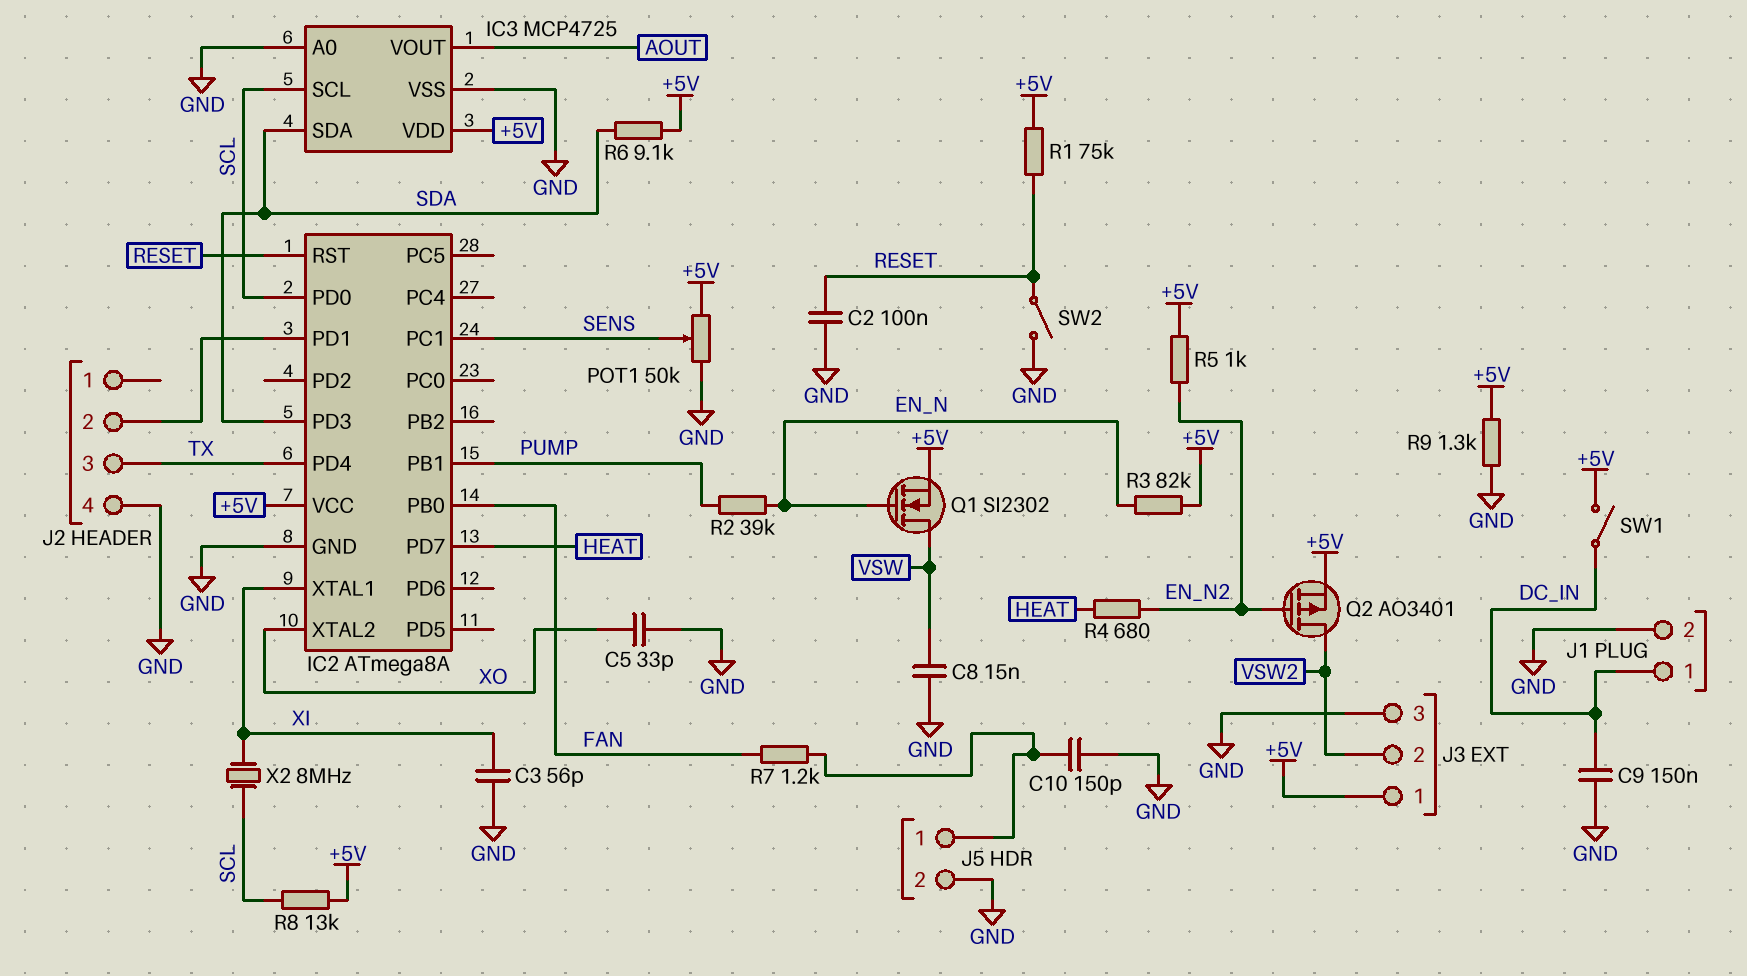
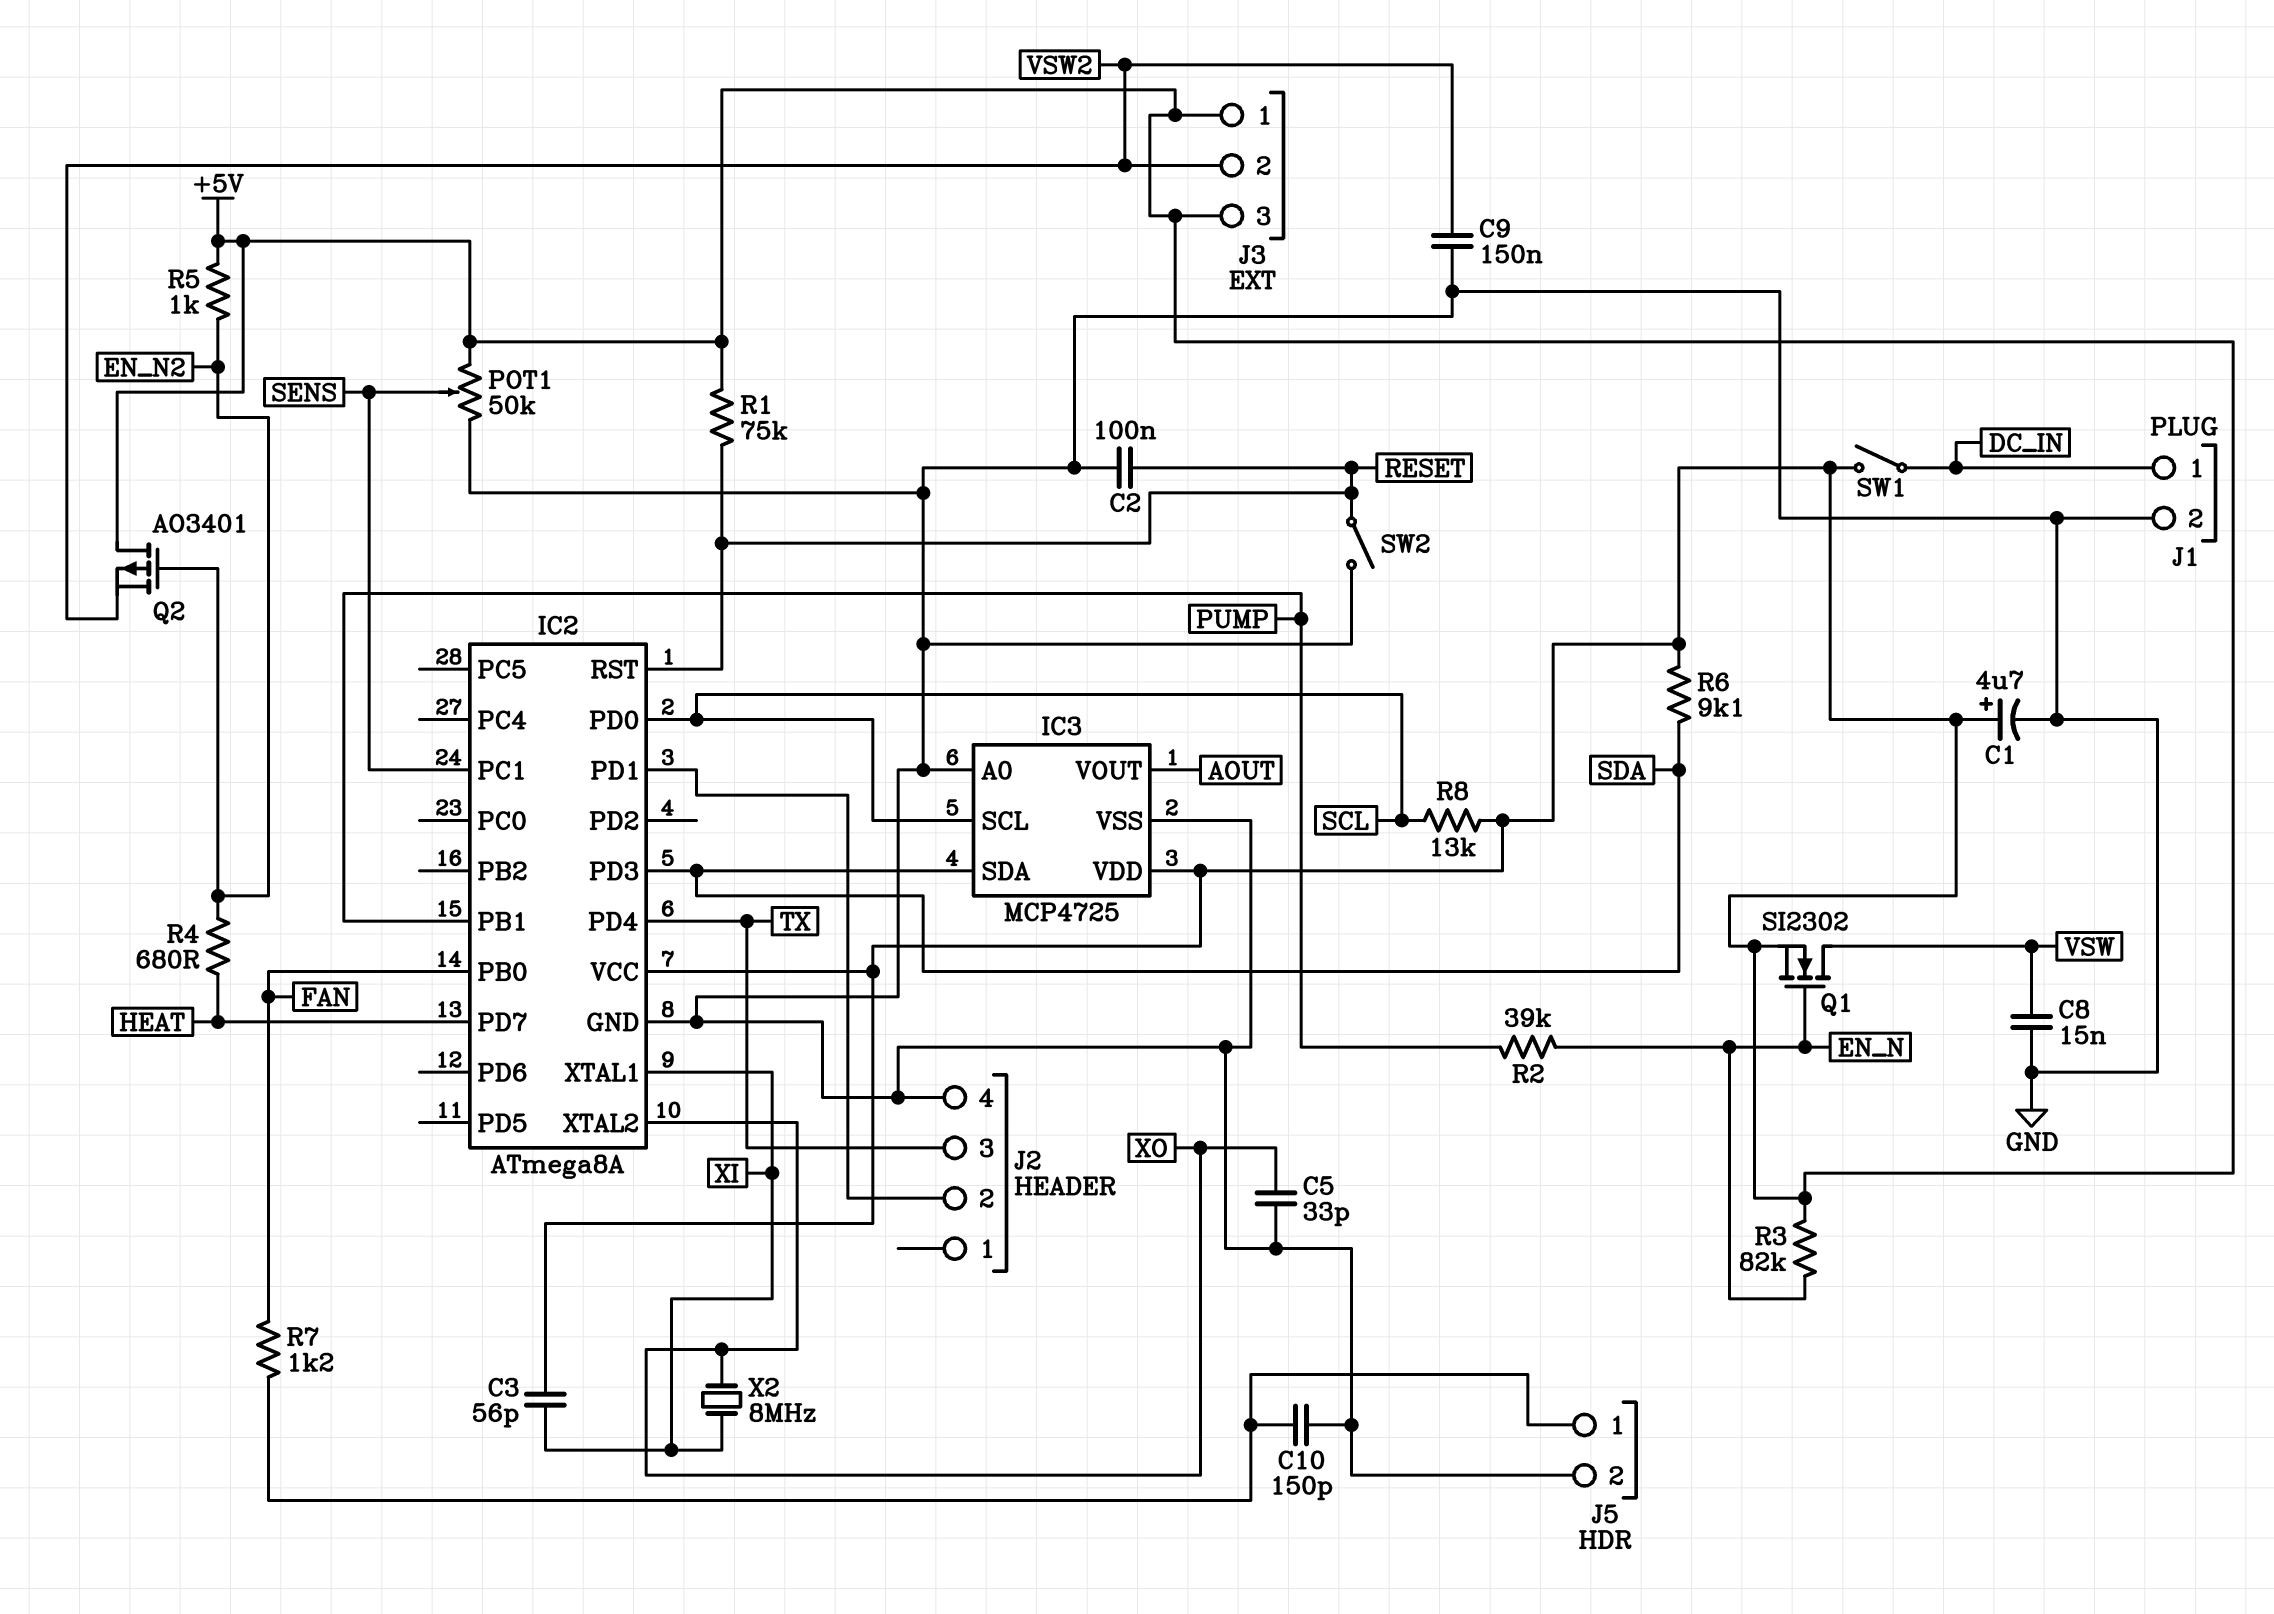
C1: none -> 4.7uF (plus +5V, minus GND)
C3: 56pF (GND, XI) -> 56pF (+5V, XI)
C9: 150nF (DC_IN, GND) -> 150nF (GND, VSW2)
J3 pin 3: GND -> +5V
Q2: PMOS AO3401 (G EN_N2, D VSW2, S +5V) -> PMOS AO3401 (G EN_N2, D +5V, S VSW2)
R9: 1.3k (+5V, GND) -> none
X2: 8MHz (SCL, XI) -> 8MHz (XI, XO)

